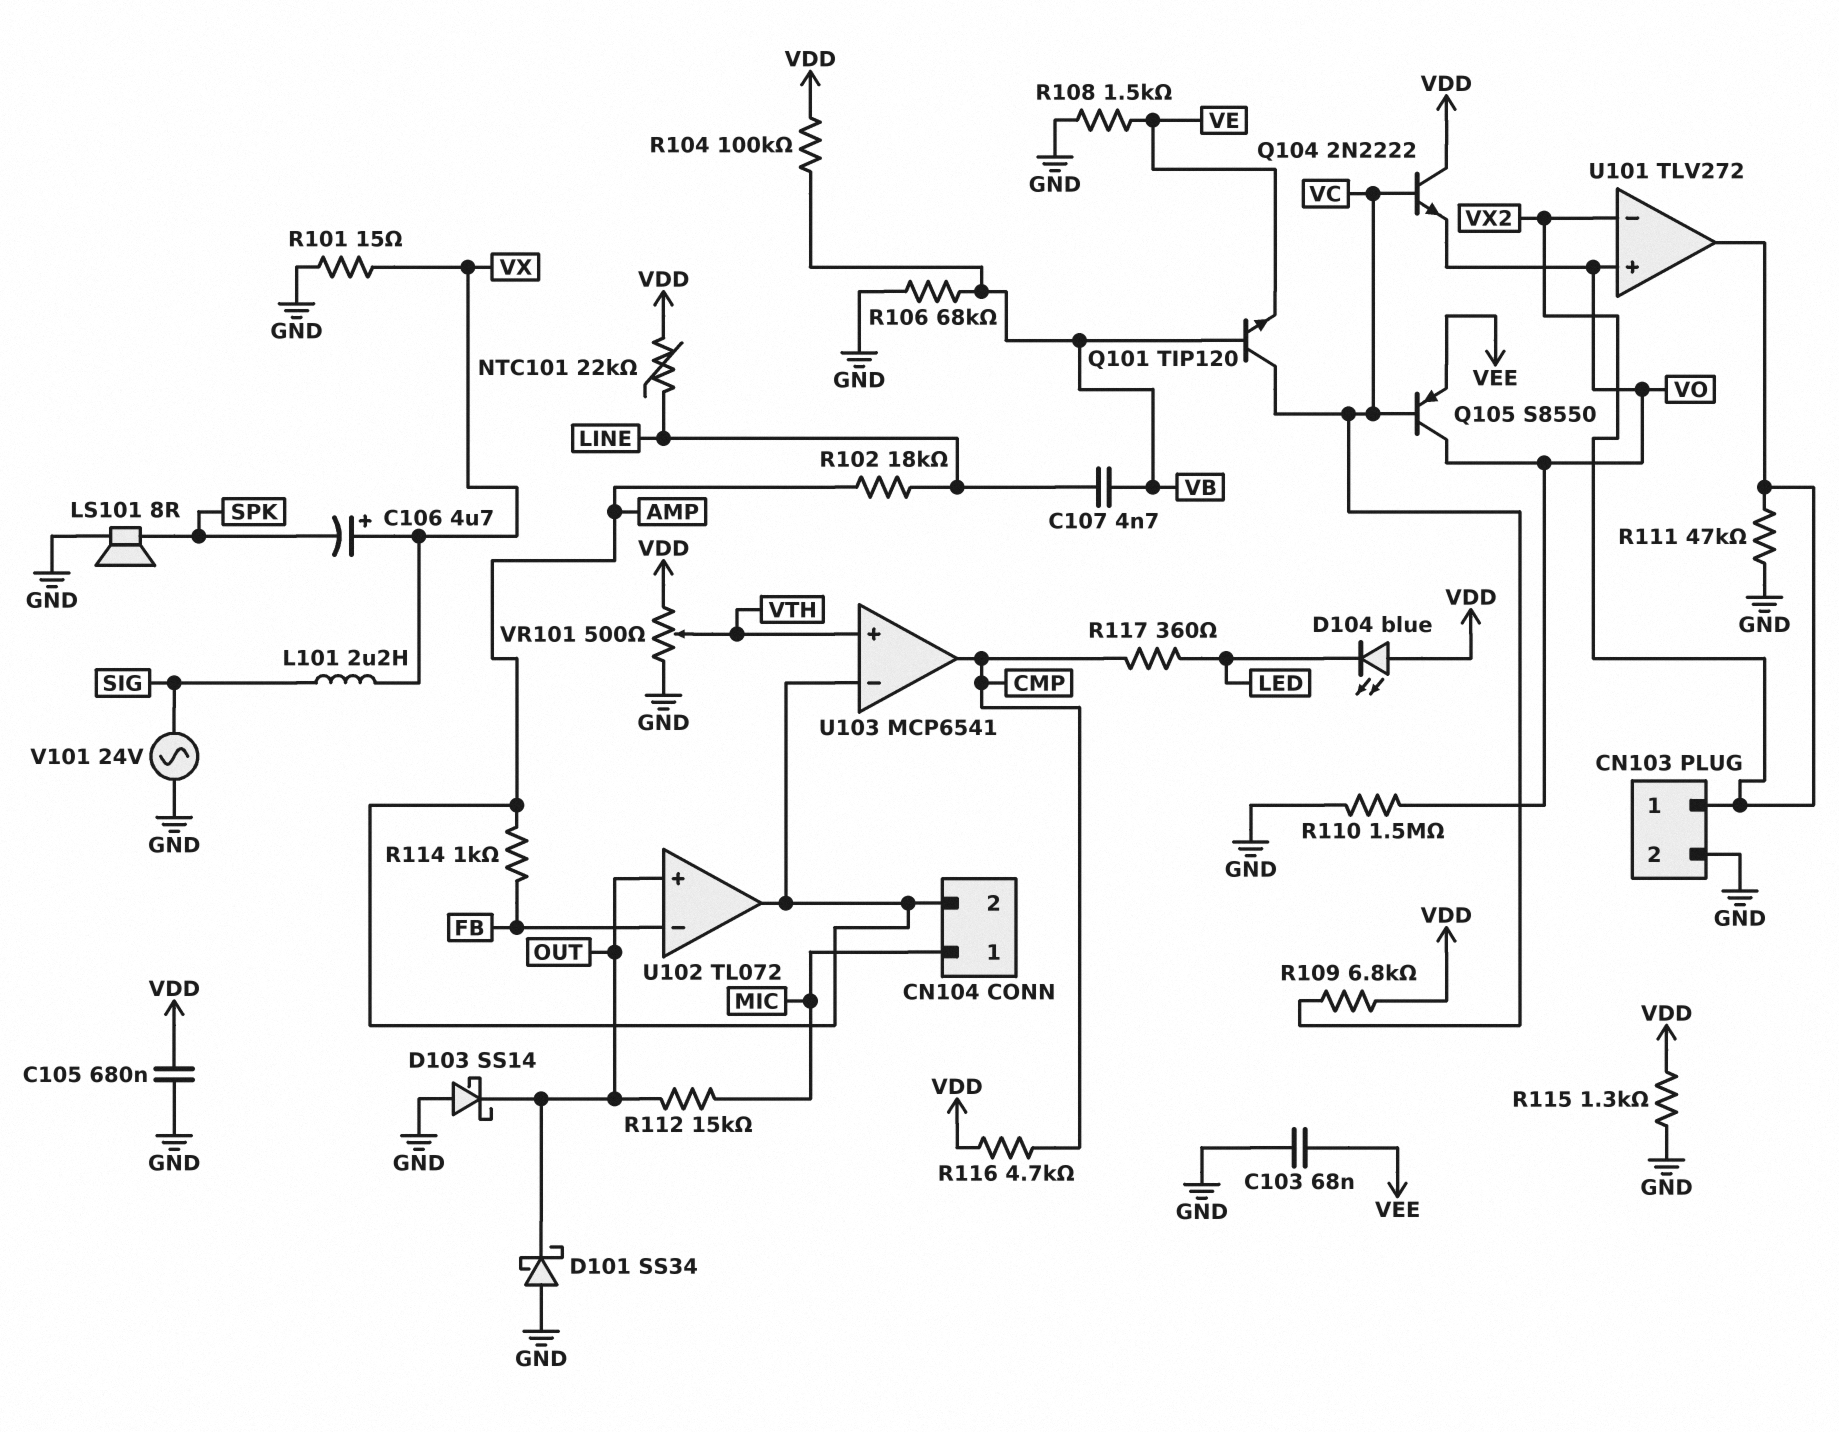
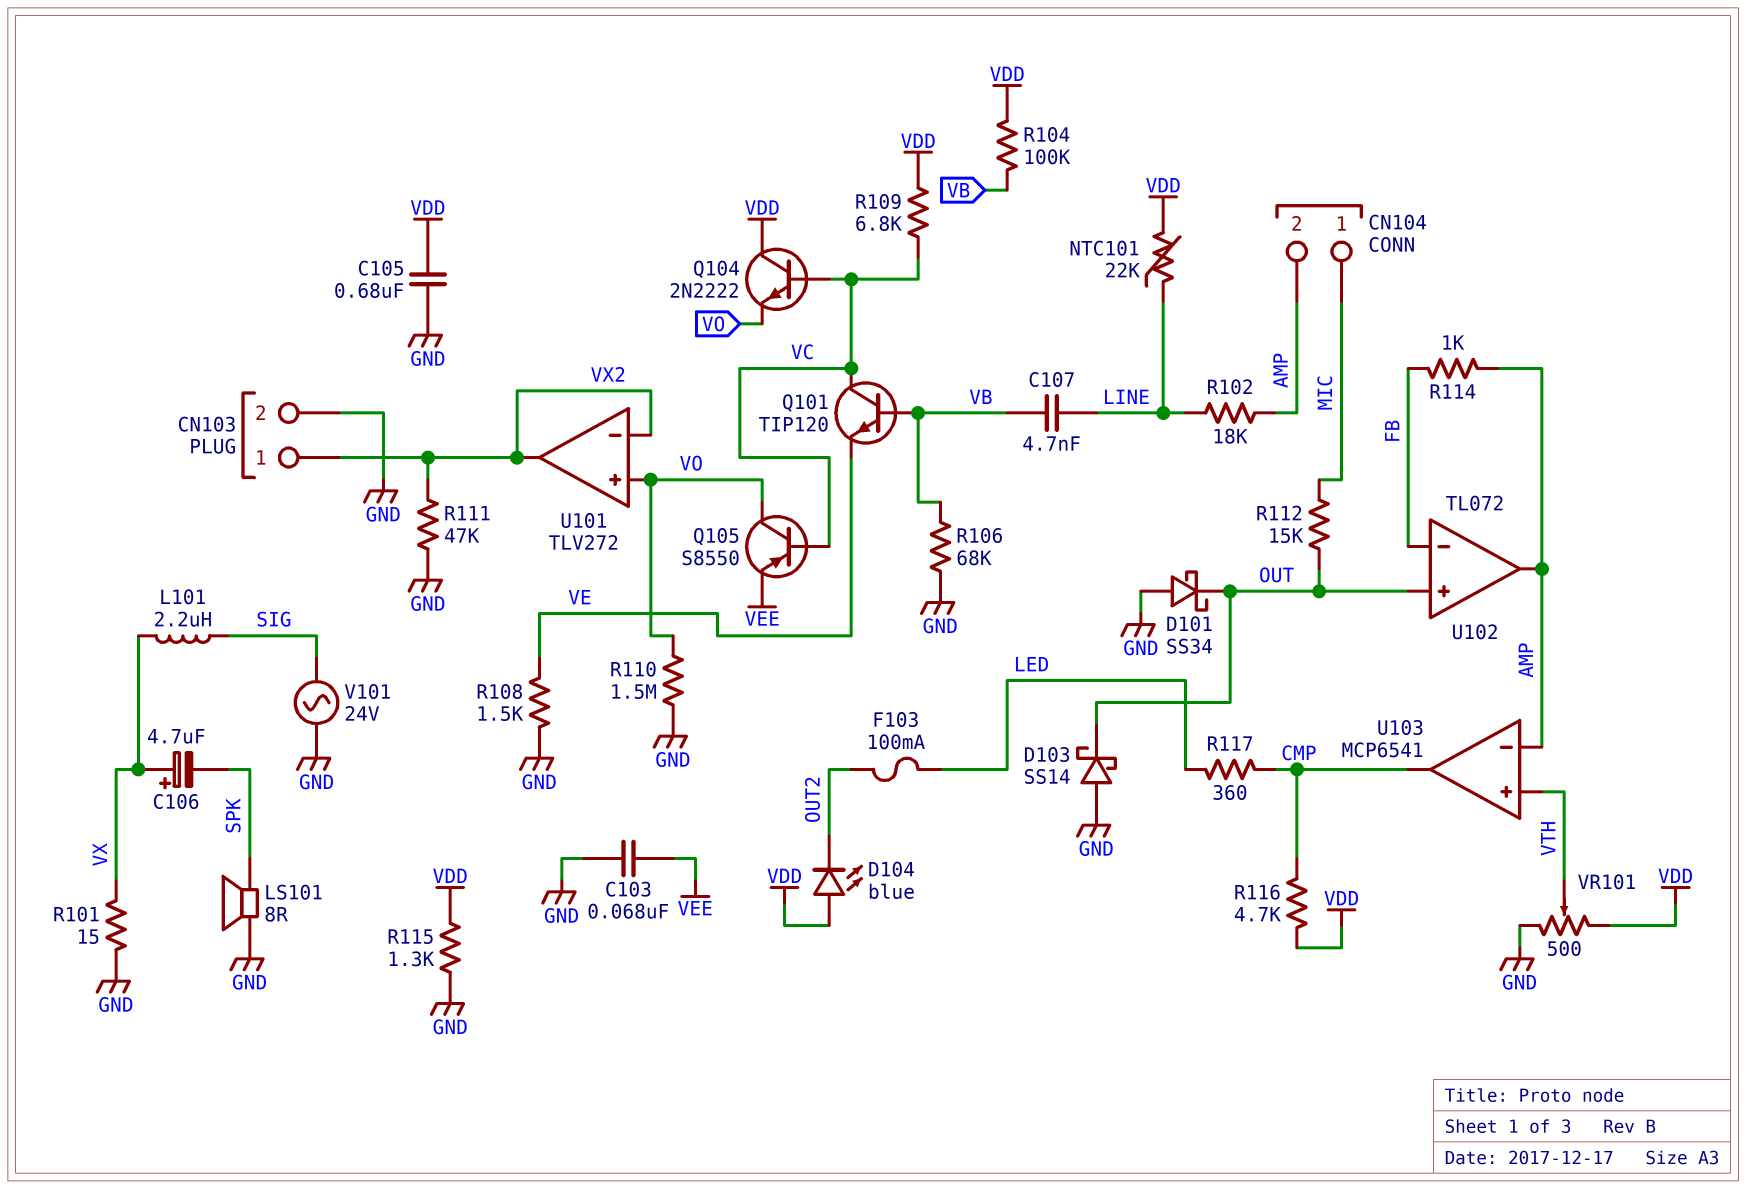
D104: LED blue (A VDD, K LED) -> LED blue (A VDD, K OUT2)
F103: none -> 100mA (LED, OUT2)

